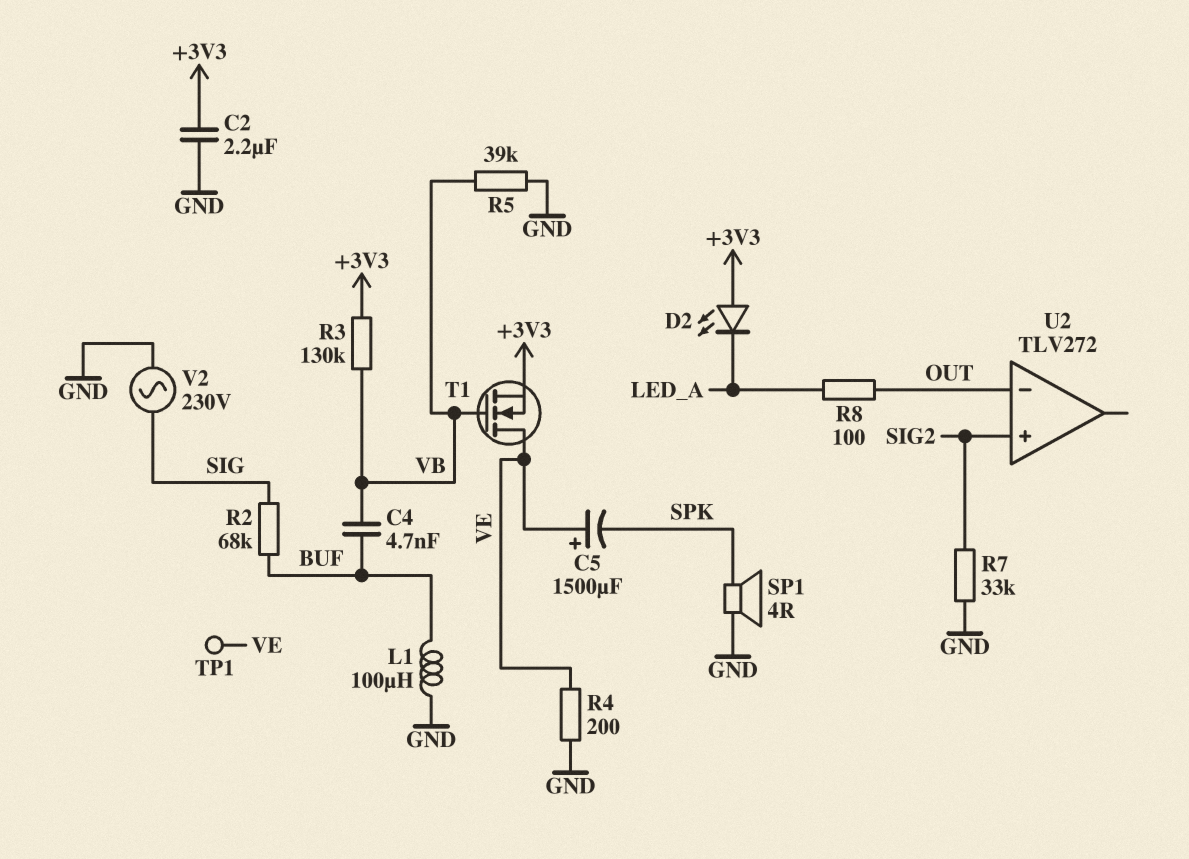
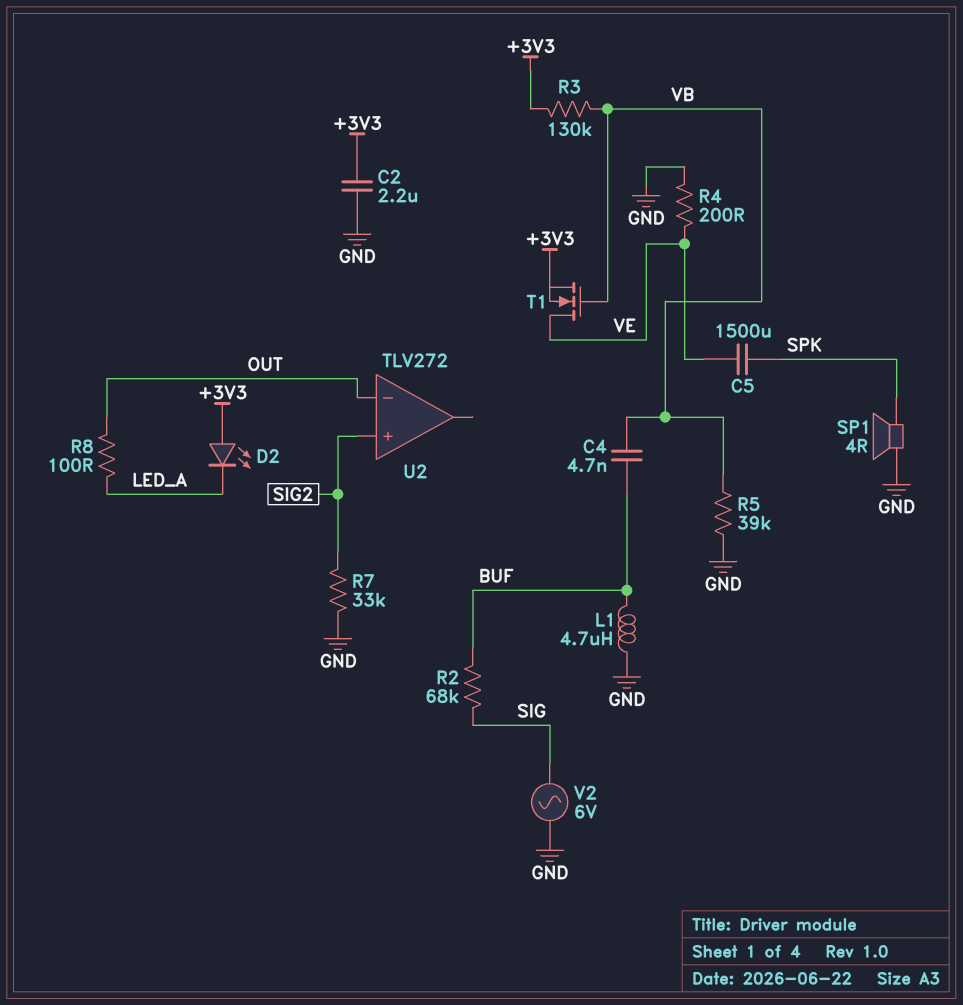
C5: 1500uF (plus VE, minus SPK) -> 1500uF (SPK, VE)
L1: 100uH (BUF, GND) -> 4.7uH (BUF, GND)
TP1: test point (VE) -> none
V2: AC 230V (GND, SIG) -> AC 6V (GND, SIG)

